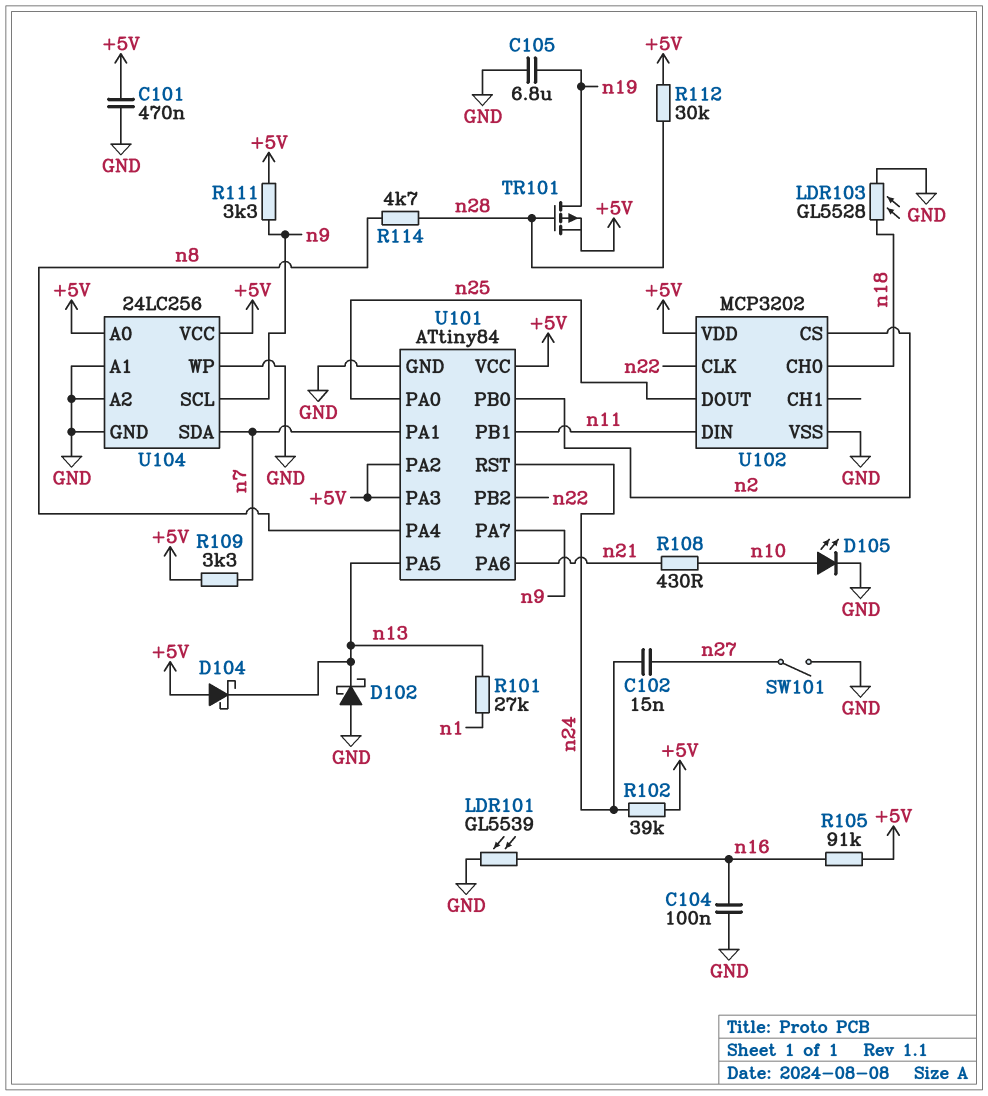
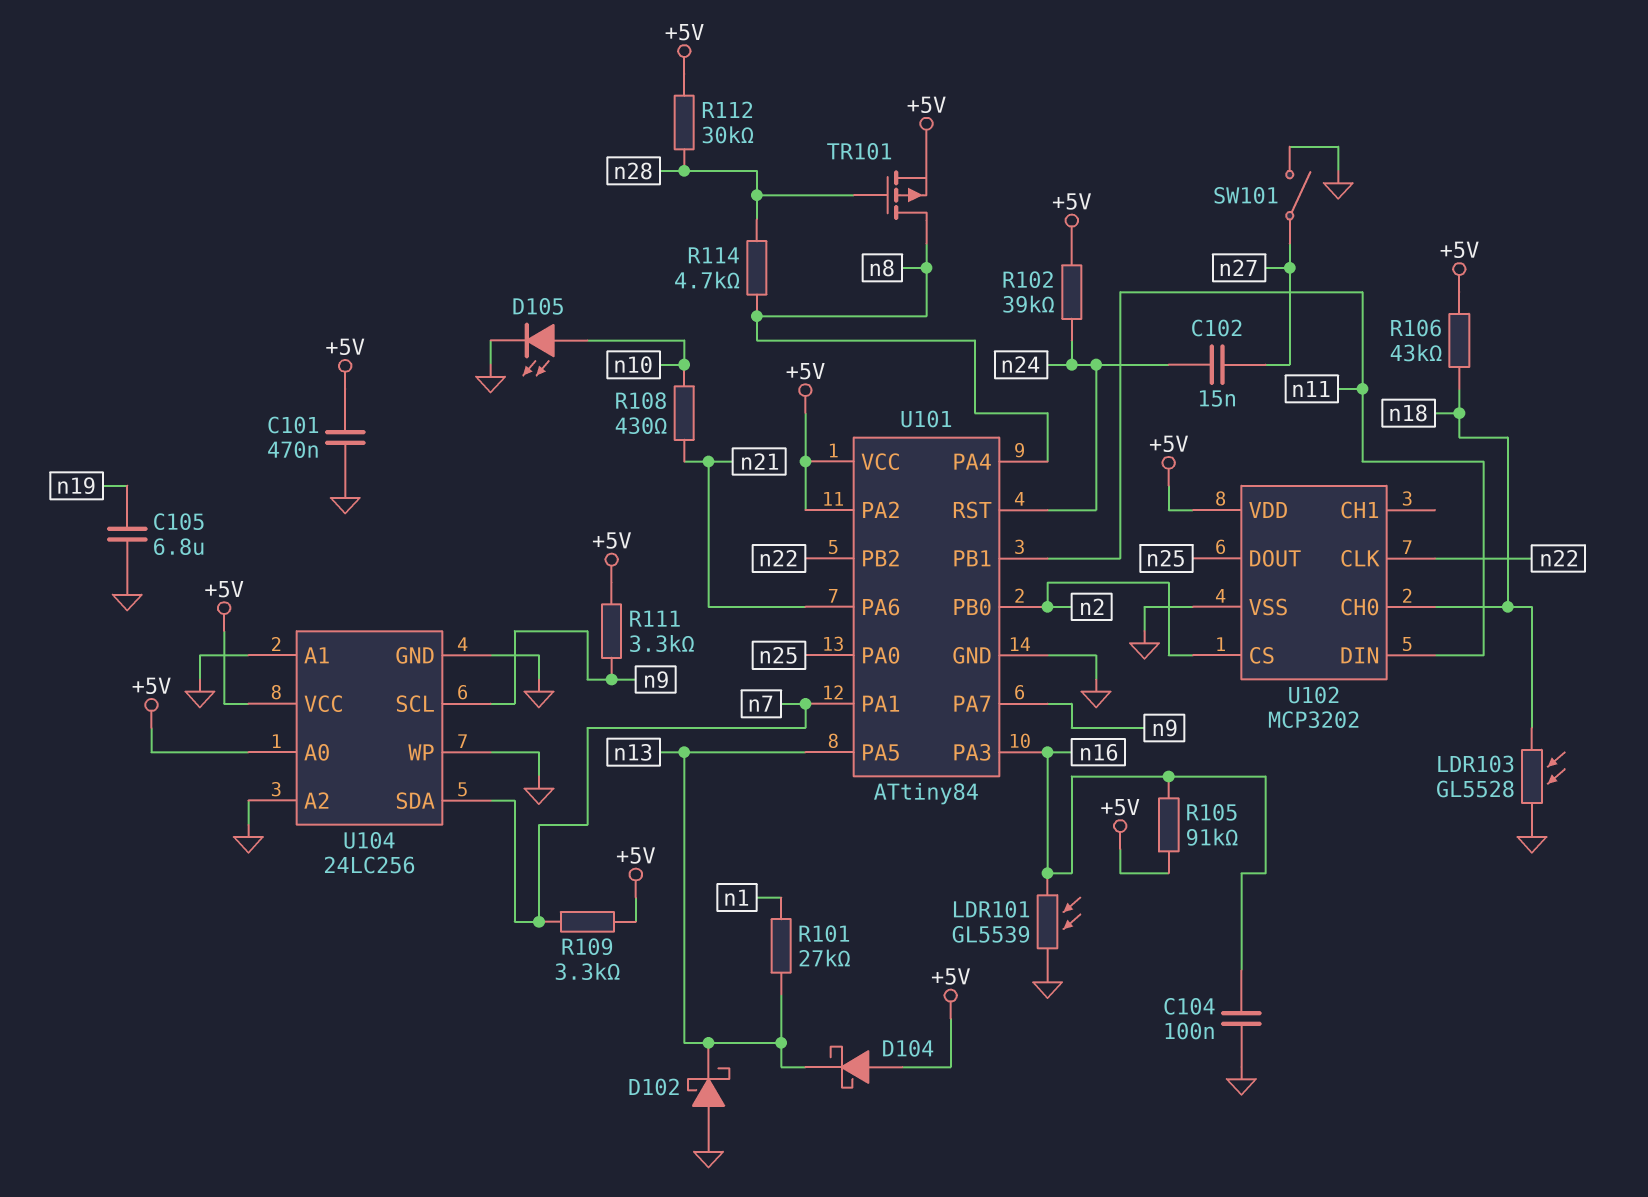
R106: none -> 43k (+5V, n18)
TR101: PMOS (G n28, D n19, S +5V) -> PMOS (G n28, D n8, S +5V)
U101 pin PA3: +5V -> n16

